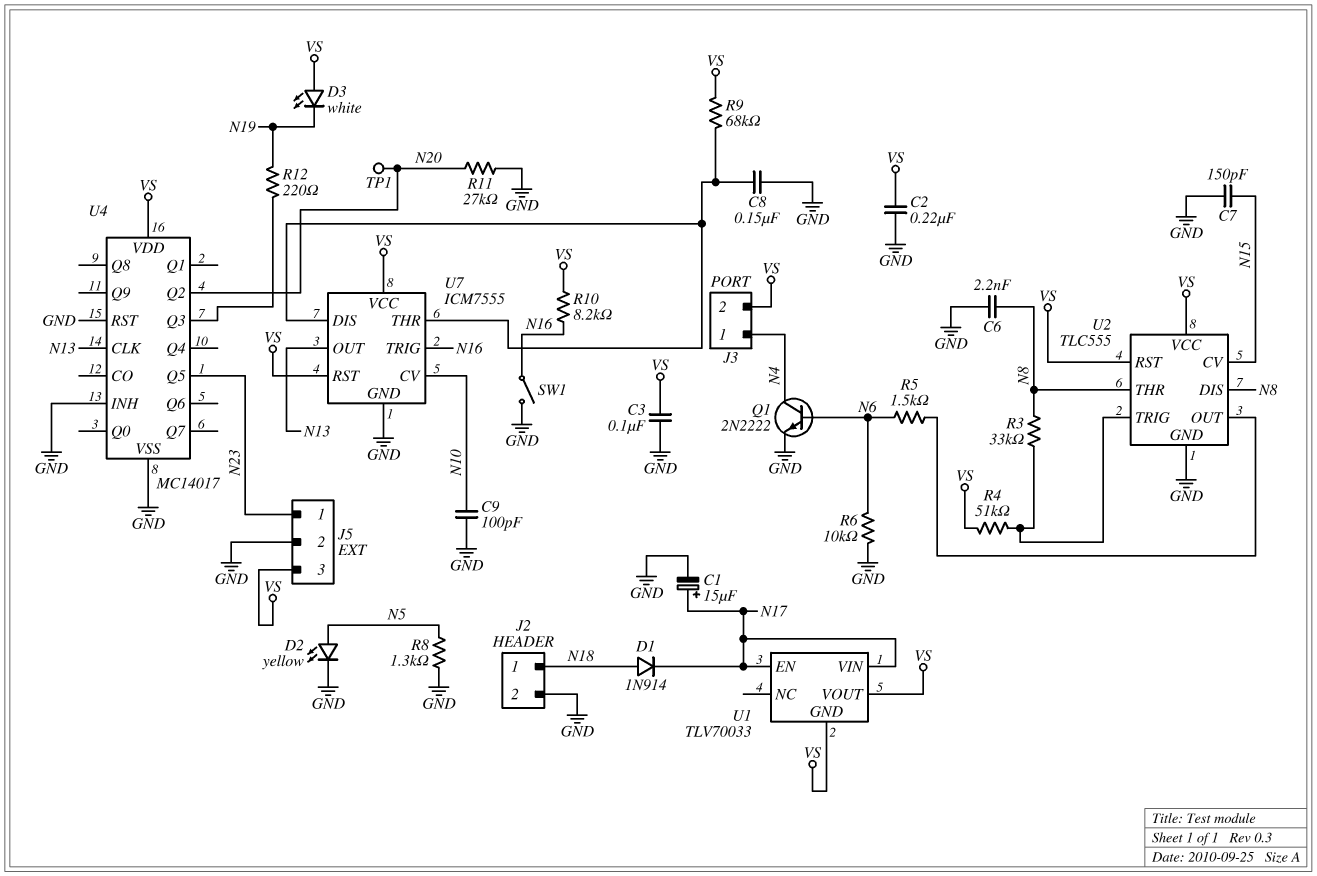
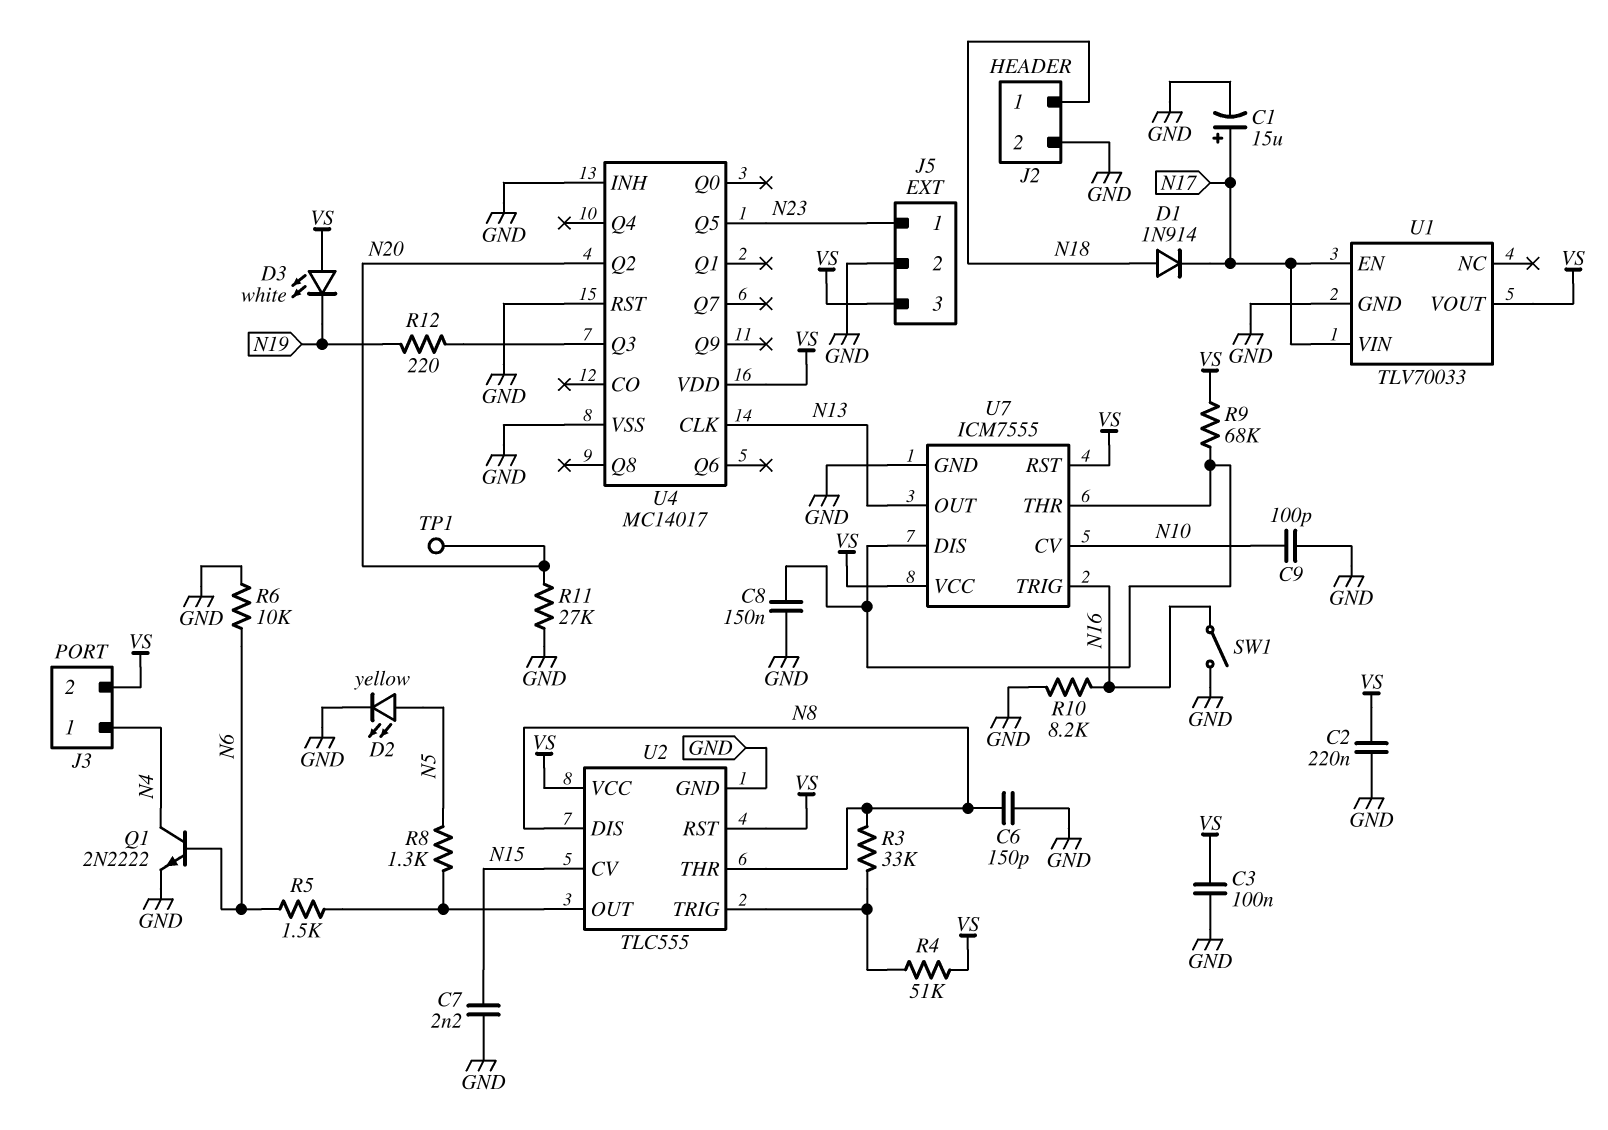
C6: 2.2nF (GND, N8) -> 150pF (GND, N8)
C7: 150pF (GND, N15) -> 2.2nF (GND, N15)
R8: 1.3k (GND, N5) -> 1.3k (N5, U2/OUT)
R10: 8.2k (N16, VS) -> 8.2k (GND, N16)
U1 pin GND: VS -> GND

